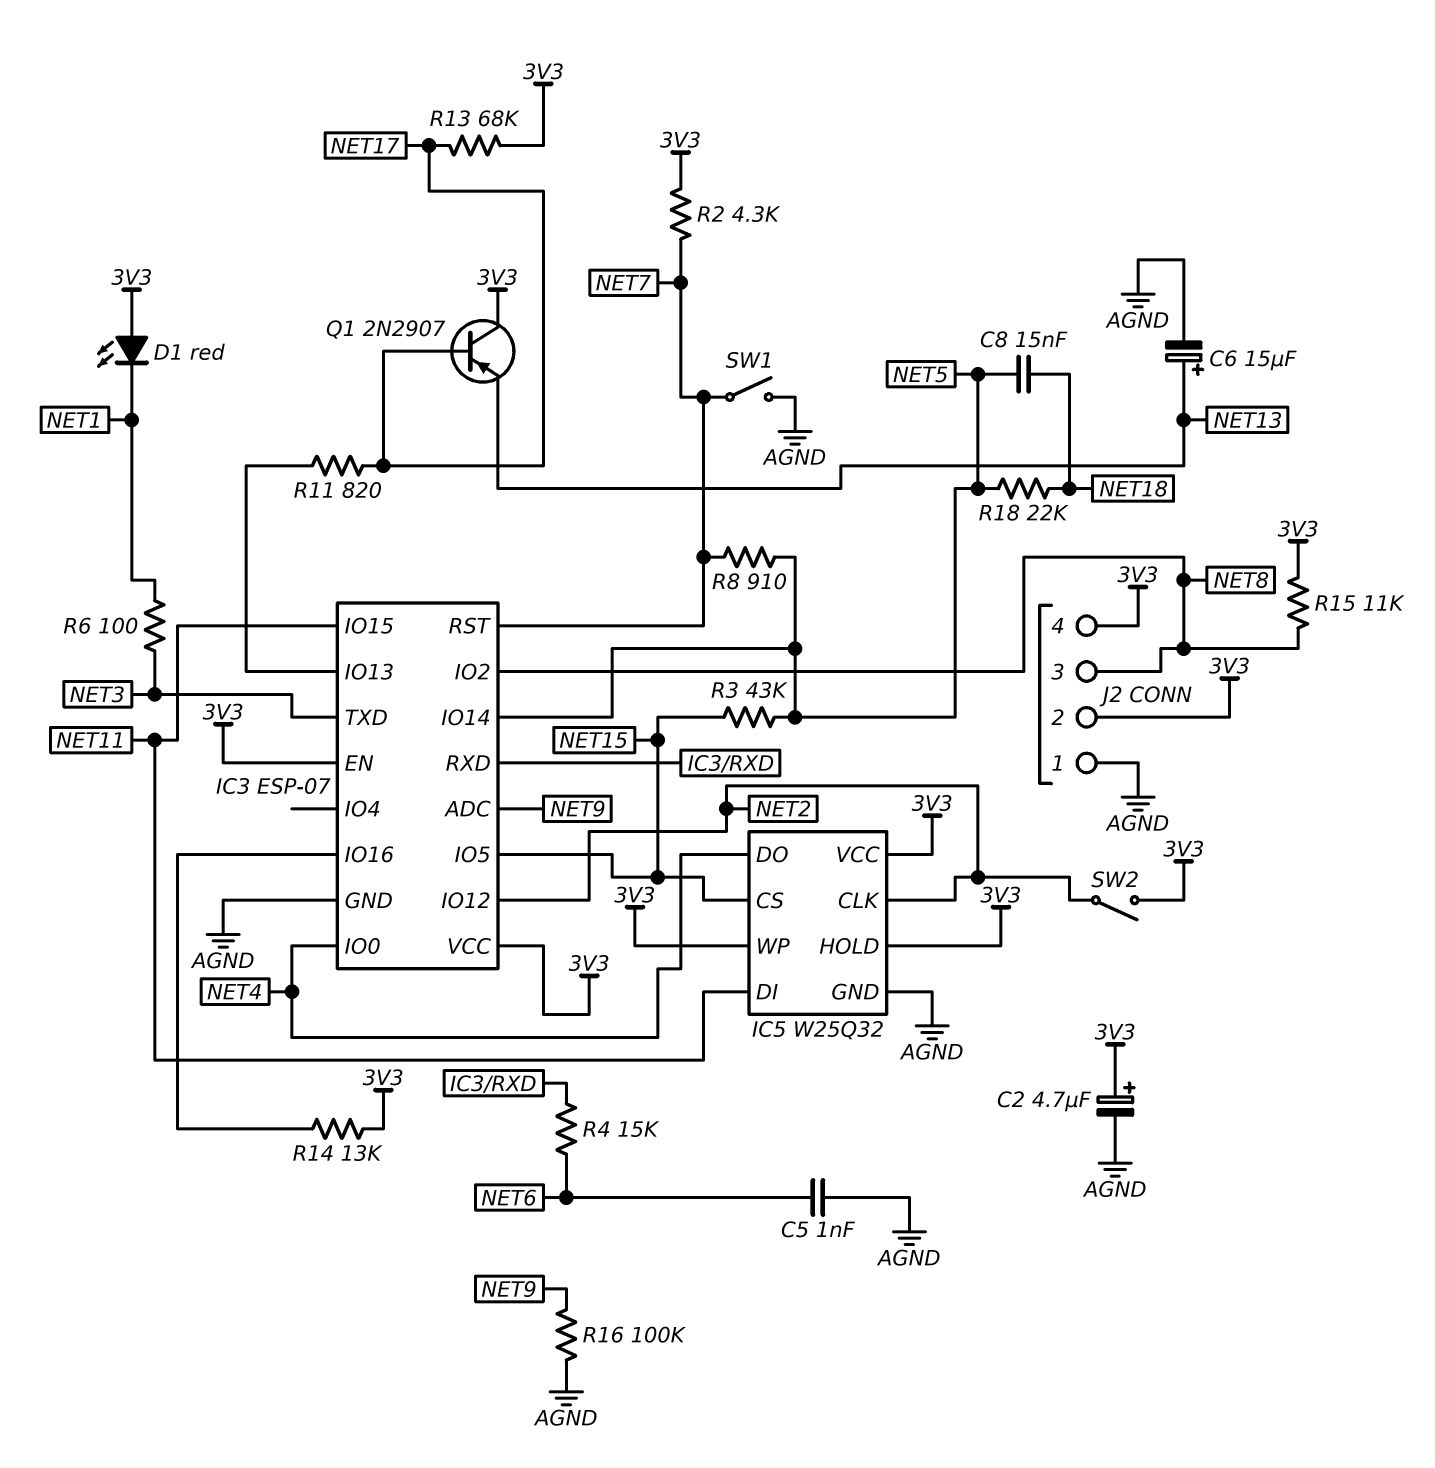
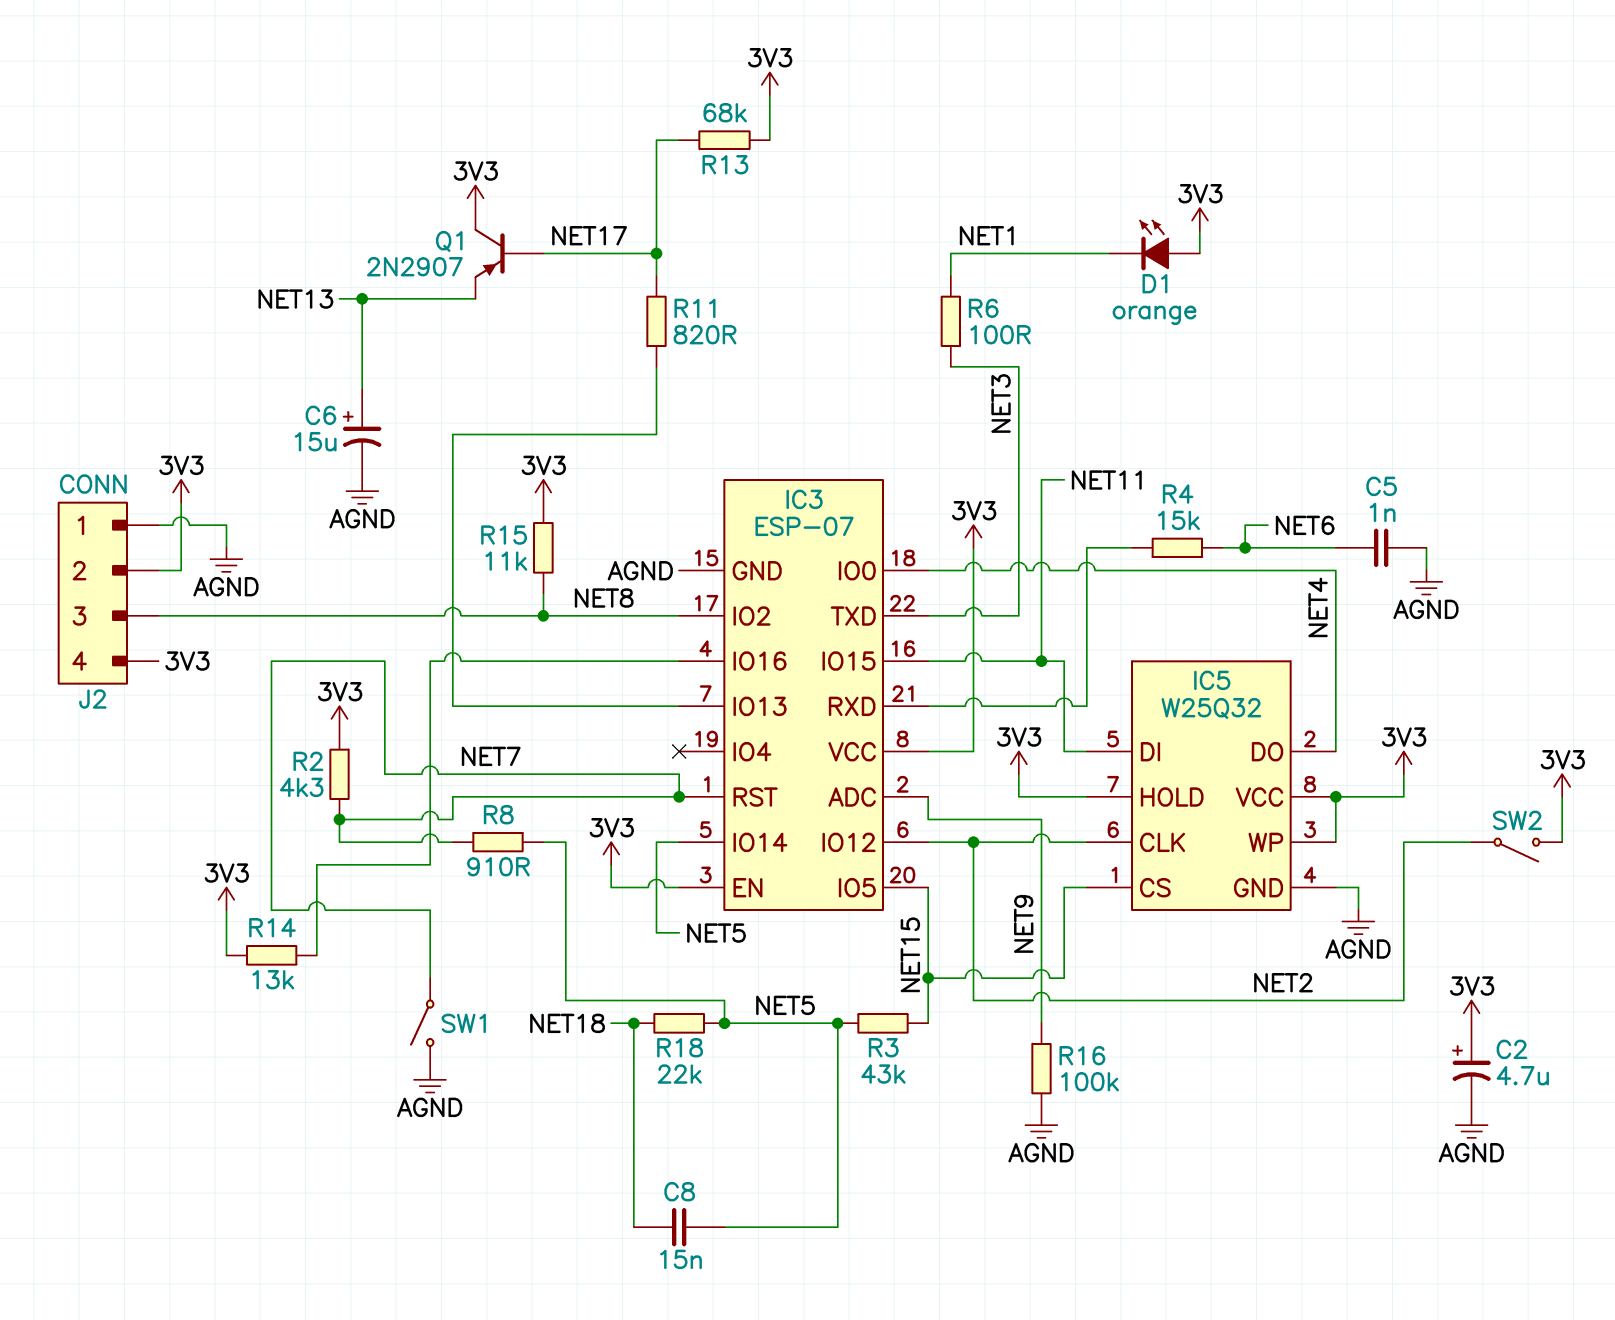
D1: LED red (A 3V3, K NET1) -> LED orange (A 3V3, K NET1)

